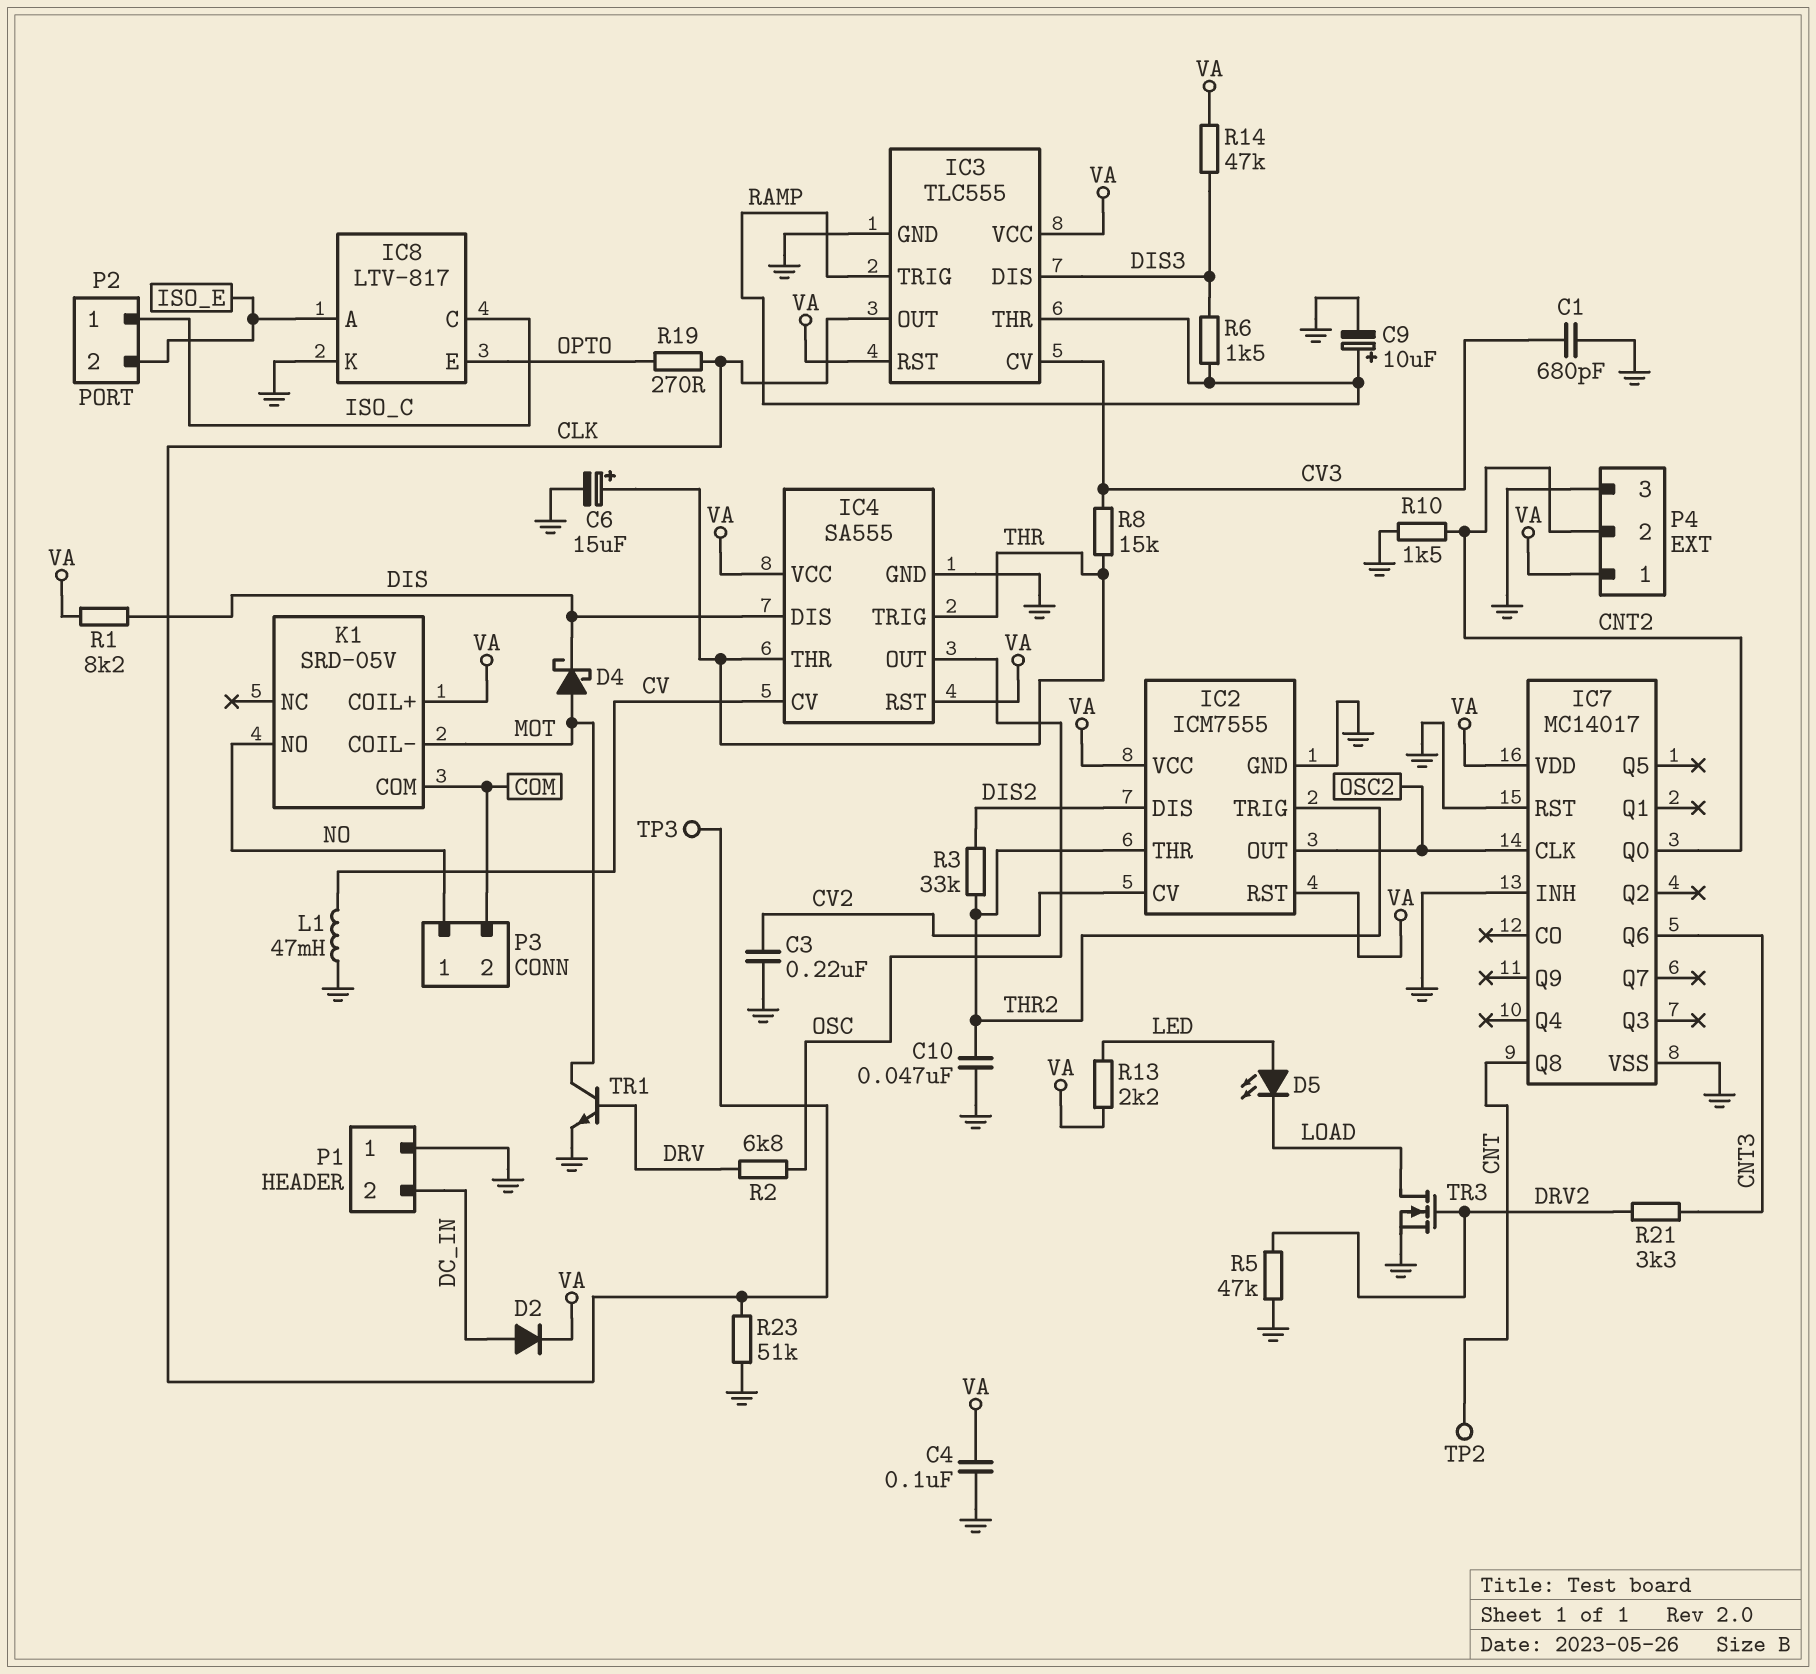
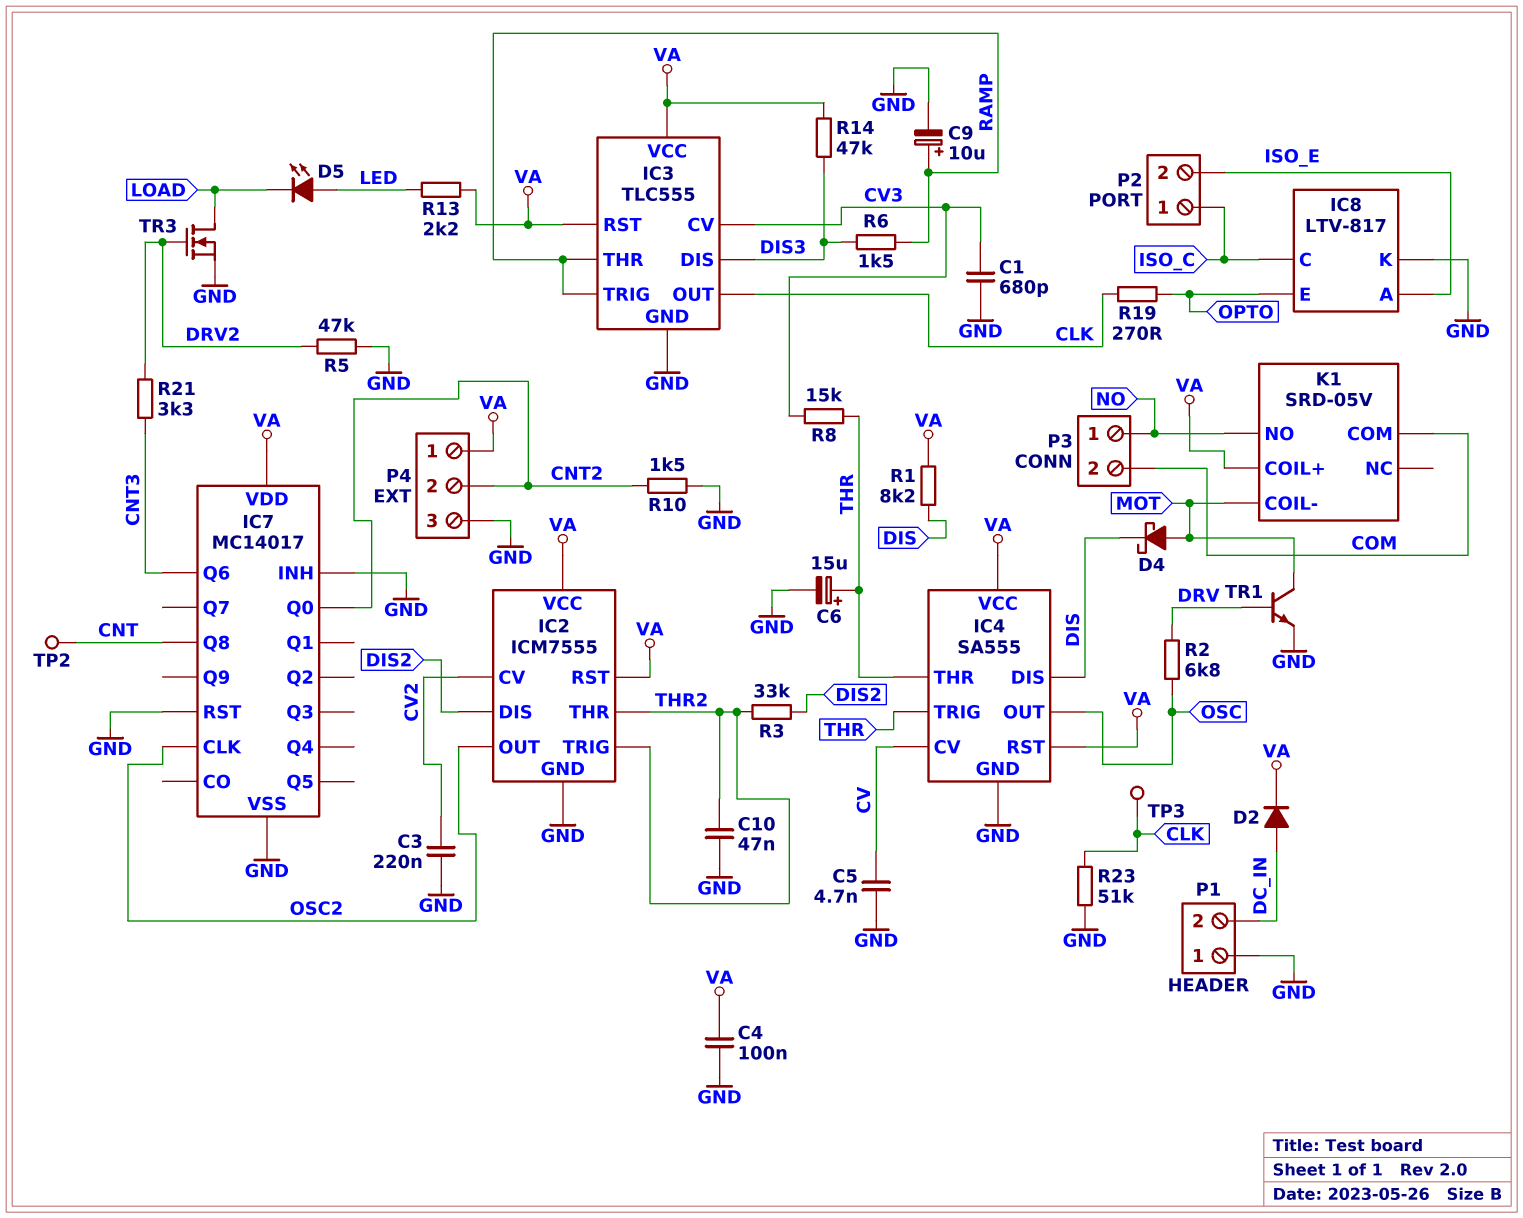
C5: none -> 4.7nF (CV, GND)
L1: 47mH (CV, GND) -> none

